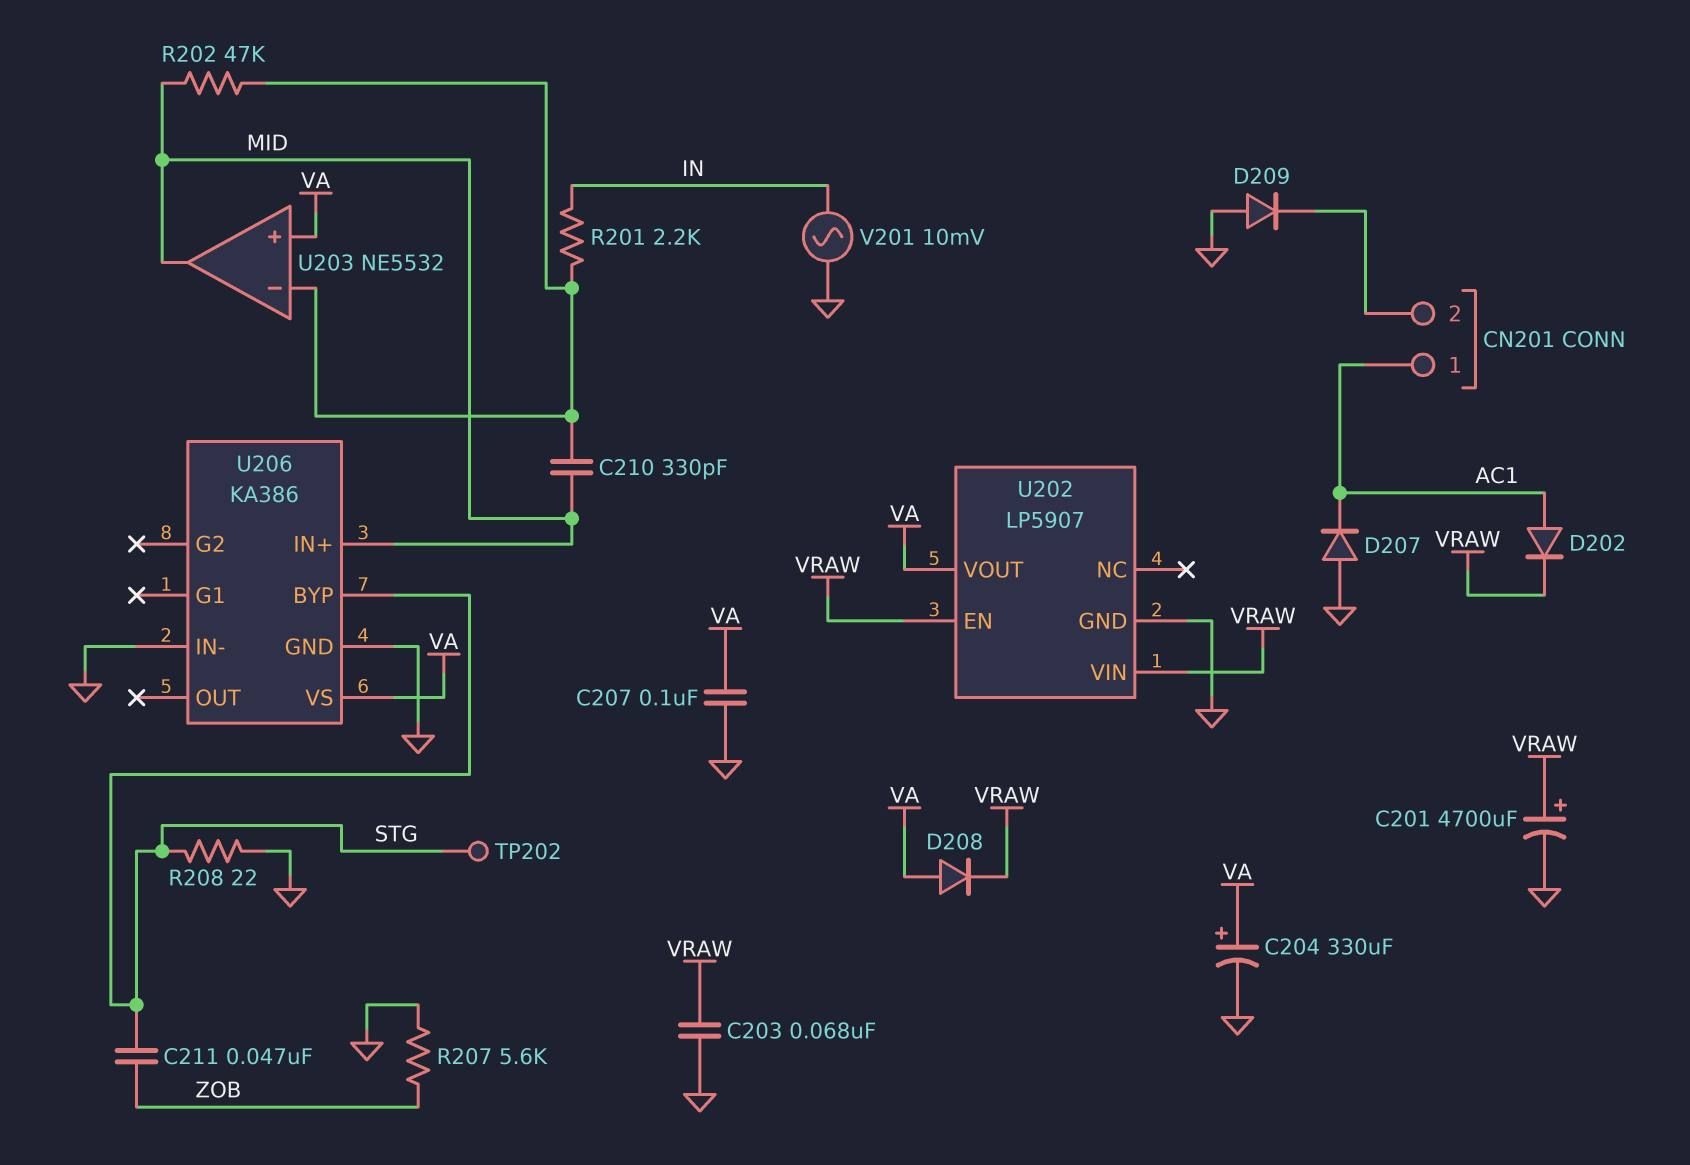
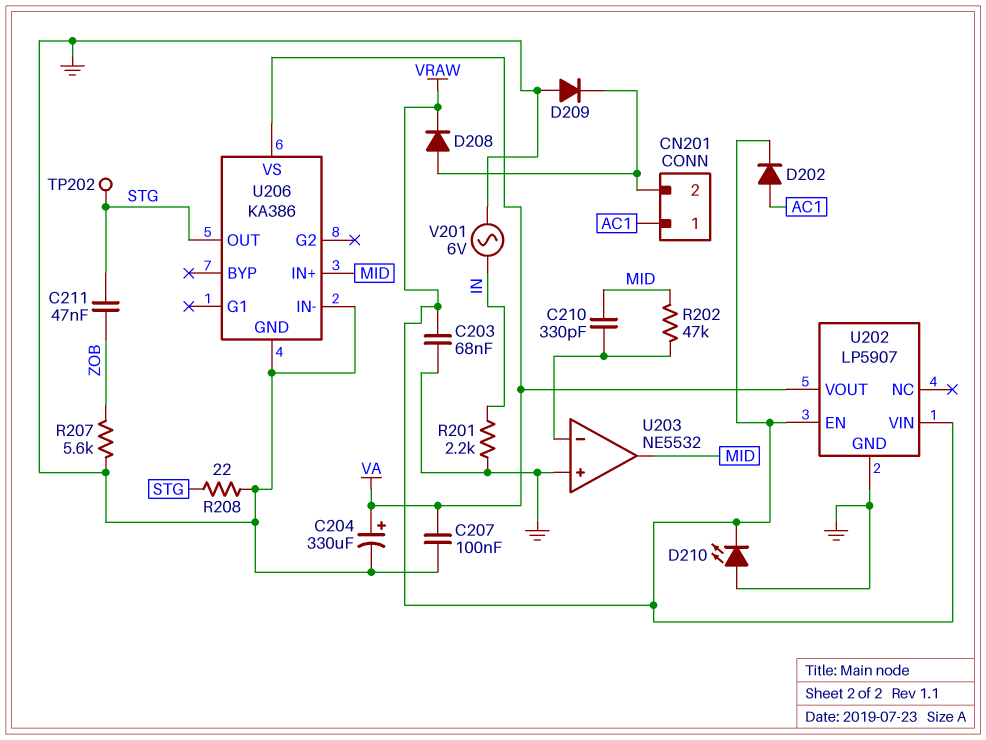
C201: 4700uF (plus VRAW, minus GND) -> none
D207: diode (A GND, K AC1) -> none
D208: diode (A VA, K VRAW) -> diode (A CN201/2, K VRAW)
D210: none -> LED (A GND, K VRAW)
R201: 2.2k (IN, U203/in-) -> 2.2k (GND, IN)
U203 pin in+: VA -> GND
U206 pin BYP: STG -> none
U206 pin OUT: none -> STG
V201: AC 10mV (GND, IN) -> AC 6V (GND, IN)

